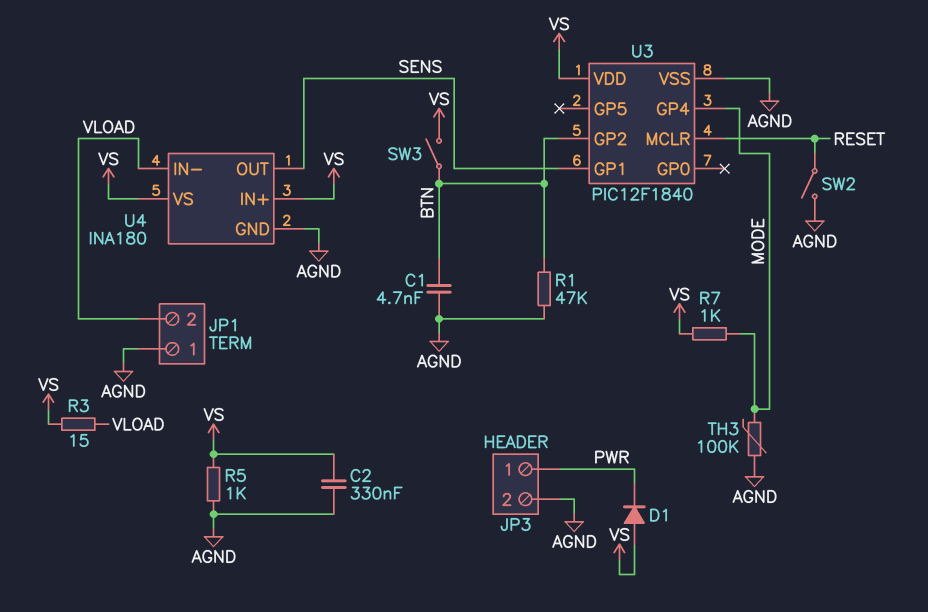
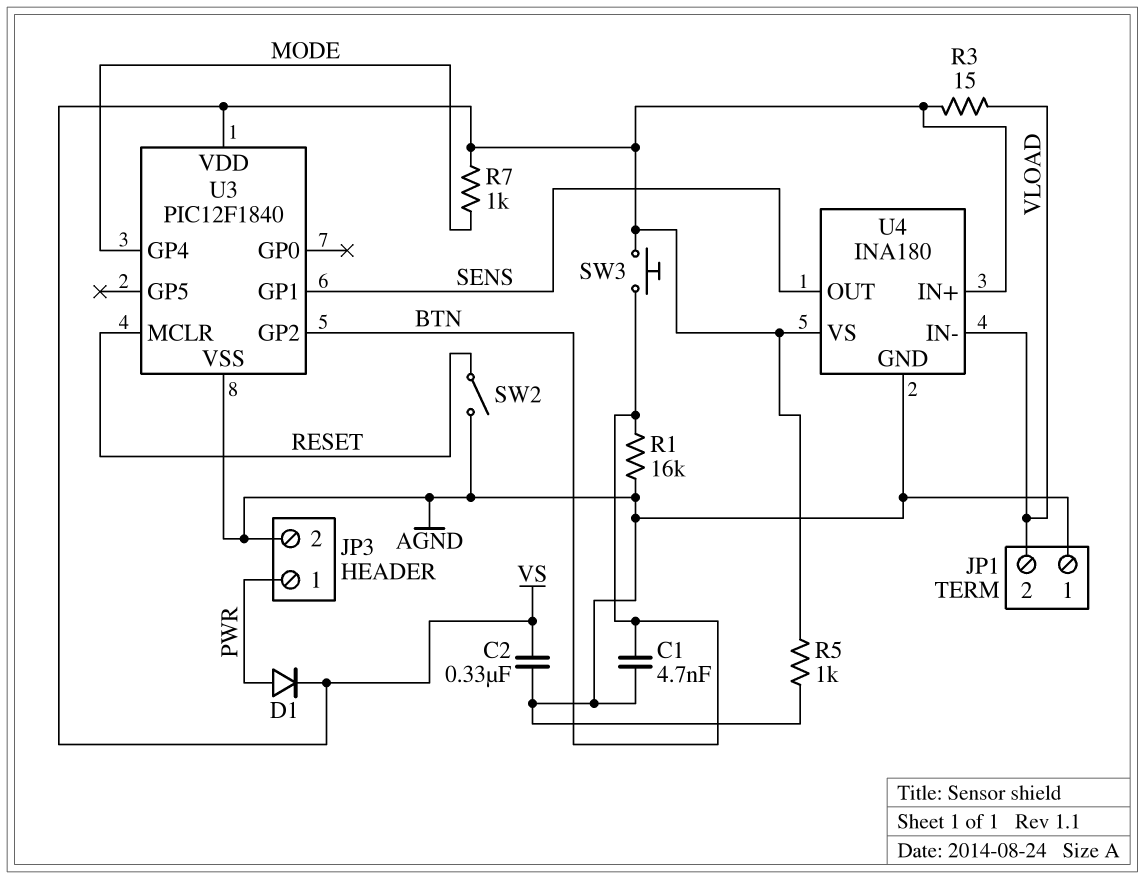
D1: diode (A VS, K PWR) -> diode (A PWR, K VS)
R1: 47k (AGND, BTN) -> 16k (AGND, BTN)
SW3: switch (BTN, VS) -> button (BTN, VS)
TH3: 100k (AGND, MODE) -> none

